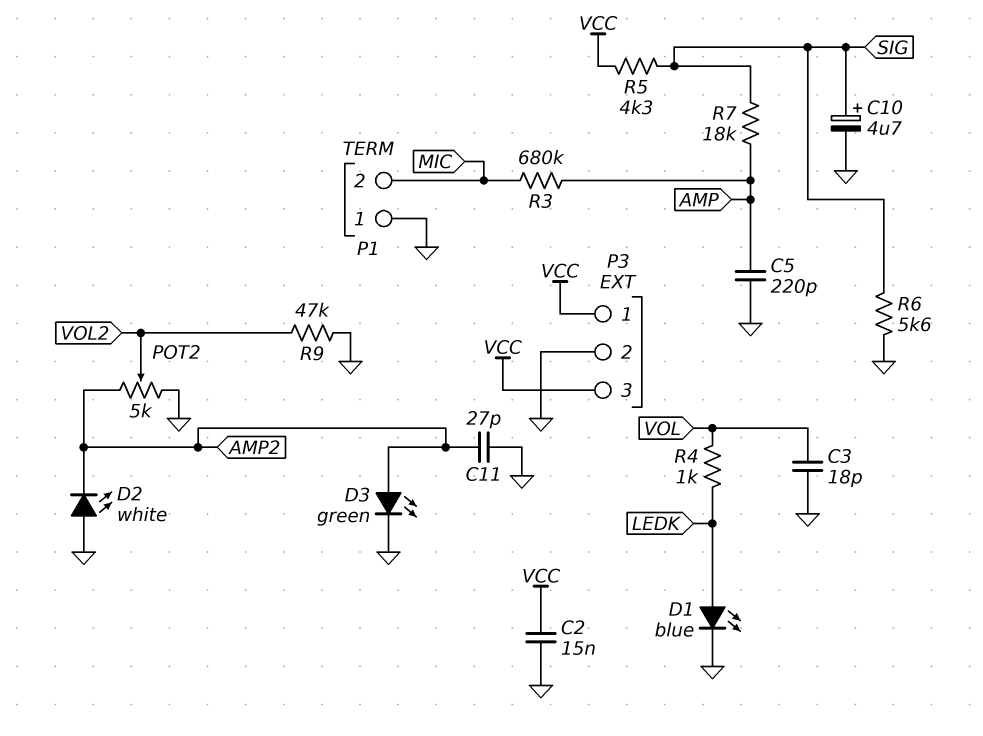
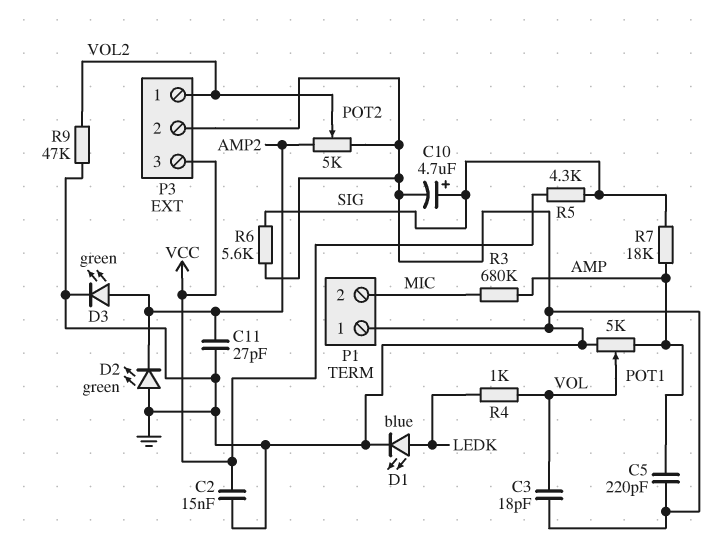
D2: LED white (A GND, K AMP2) -> LED green (A GND, K AMP2)
P3 pin 1: VCC -> VOL2
POT1: none -> 5k (AMP, GND, wiper VOL)

